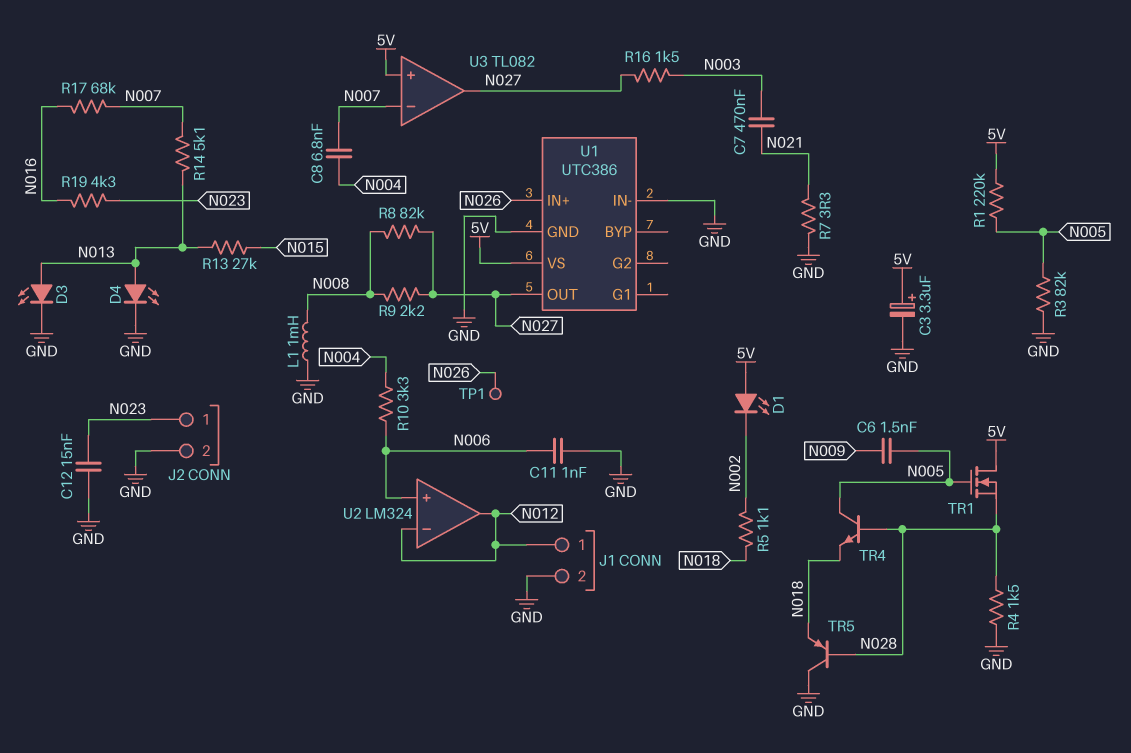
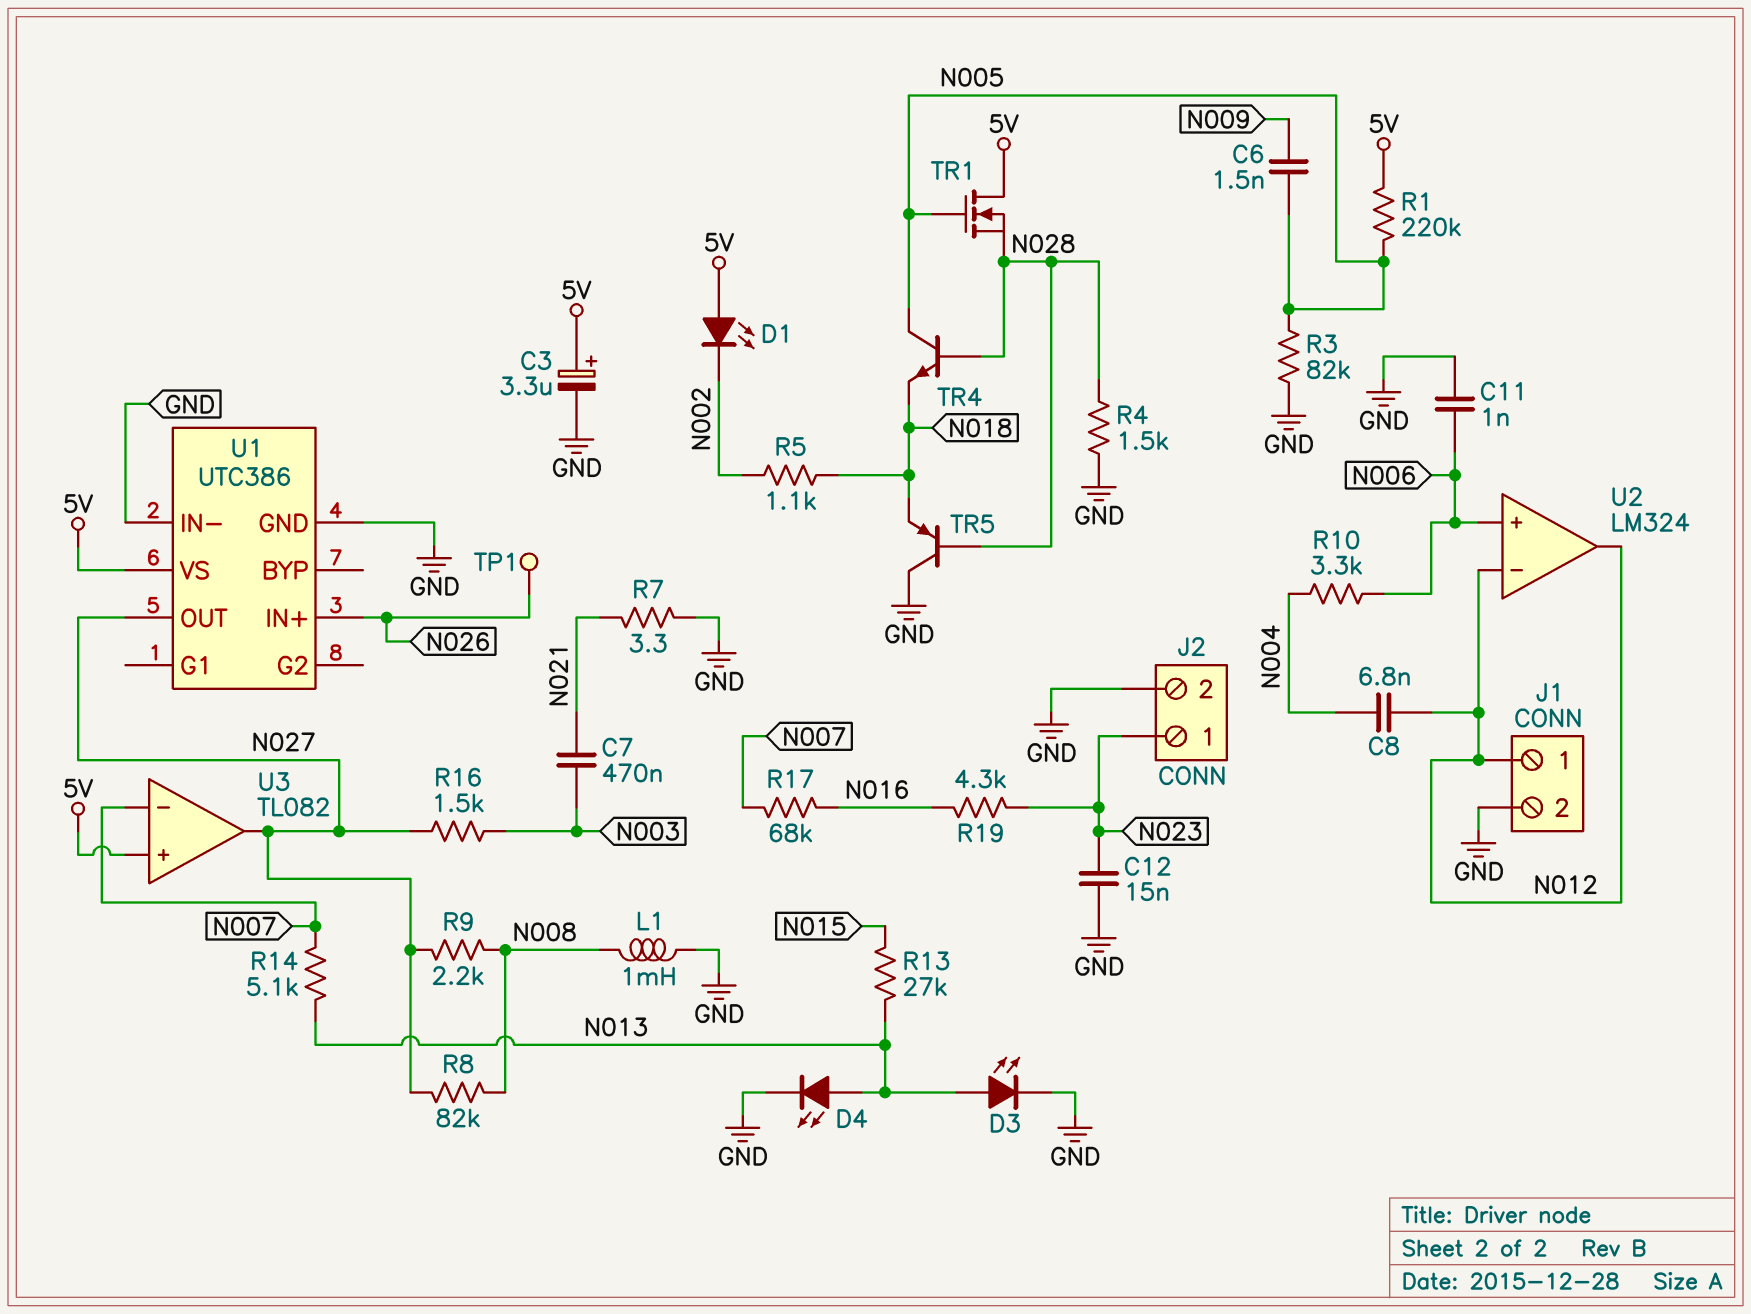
C8: 6.8nF (N004, N007) -> 6.8nF (N004, N012)

